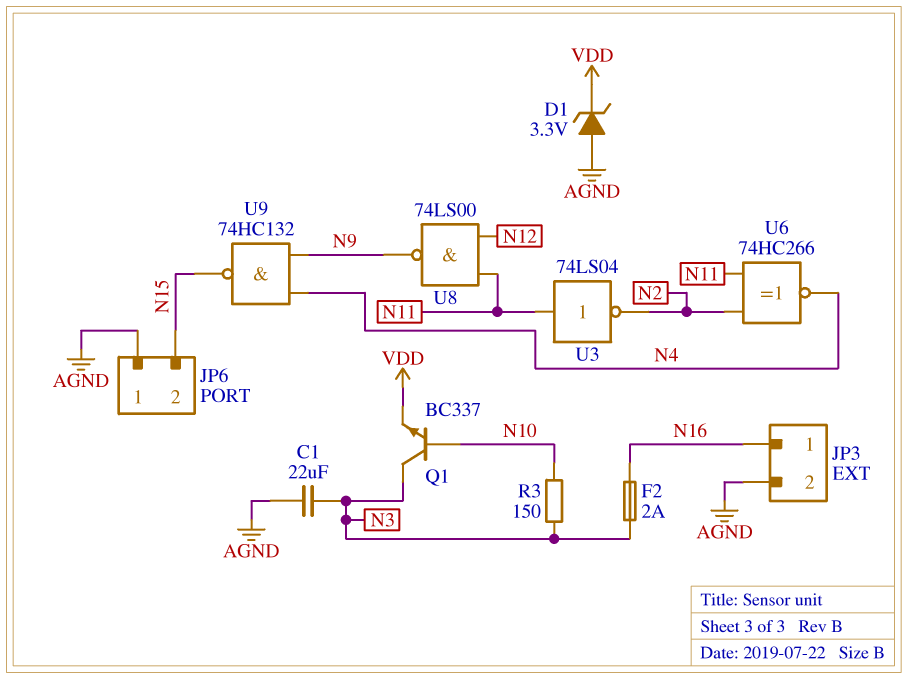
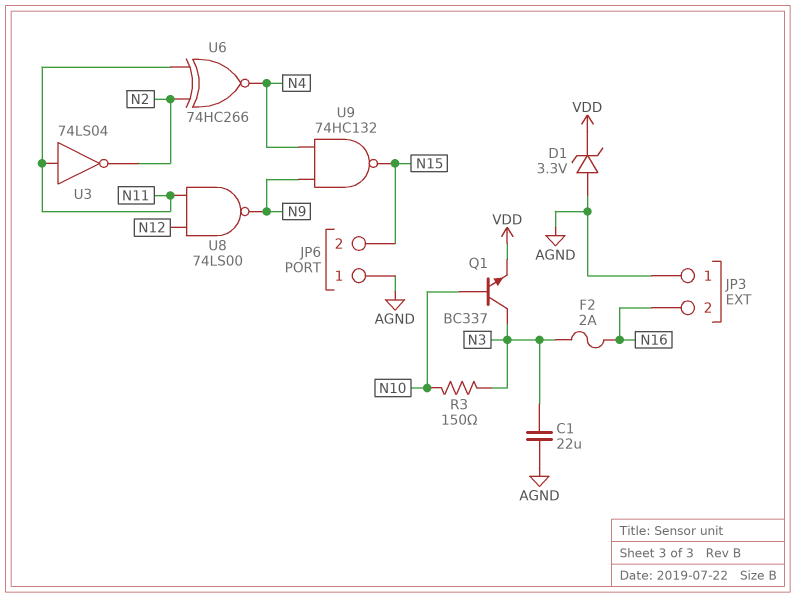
JP3 pin 1: N16 -> AGND
JP3 pin 2: AGND -> N16

